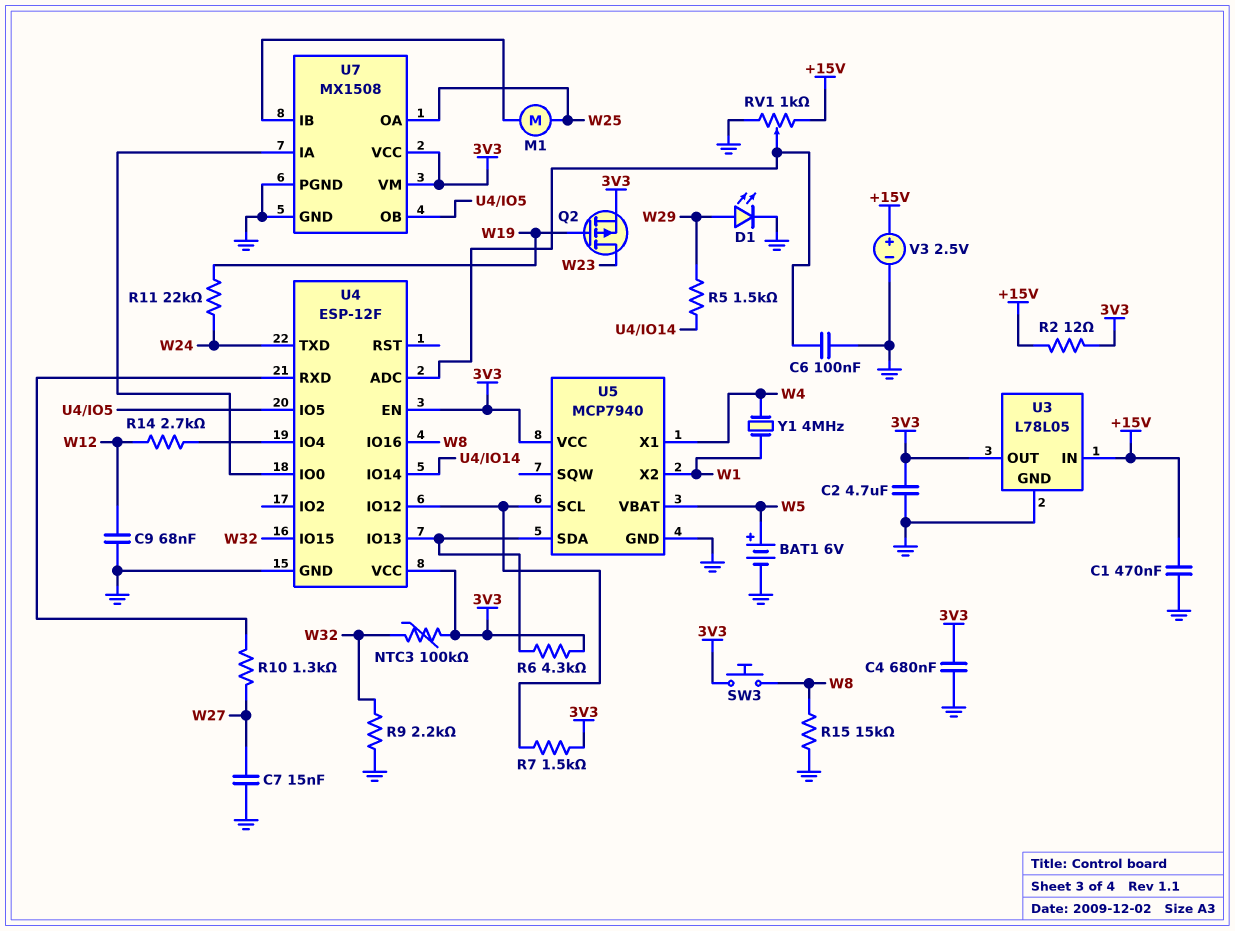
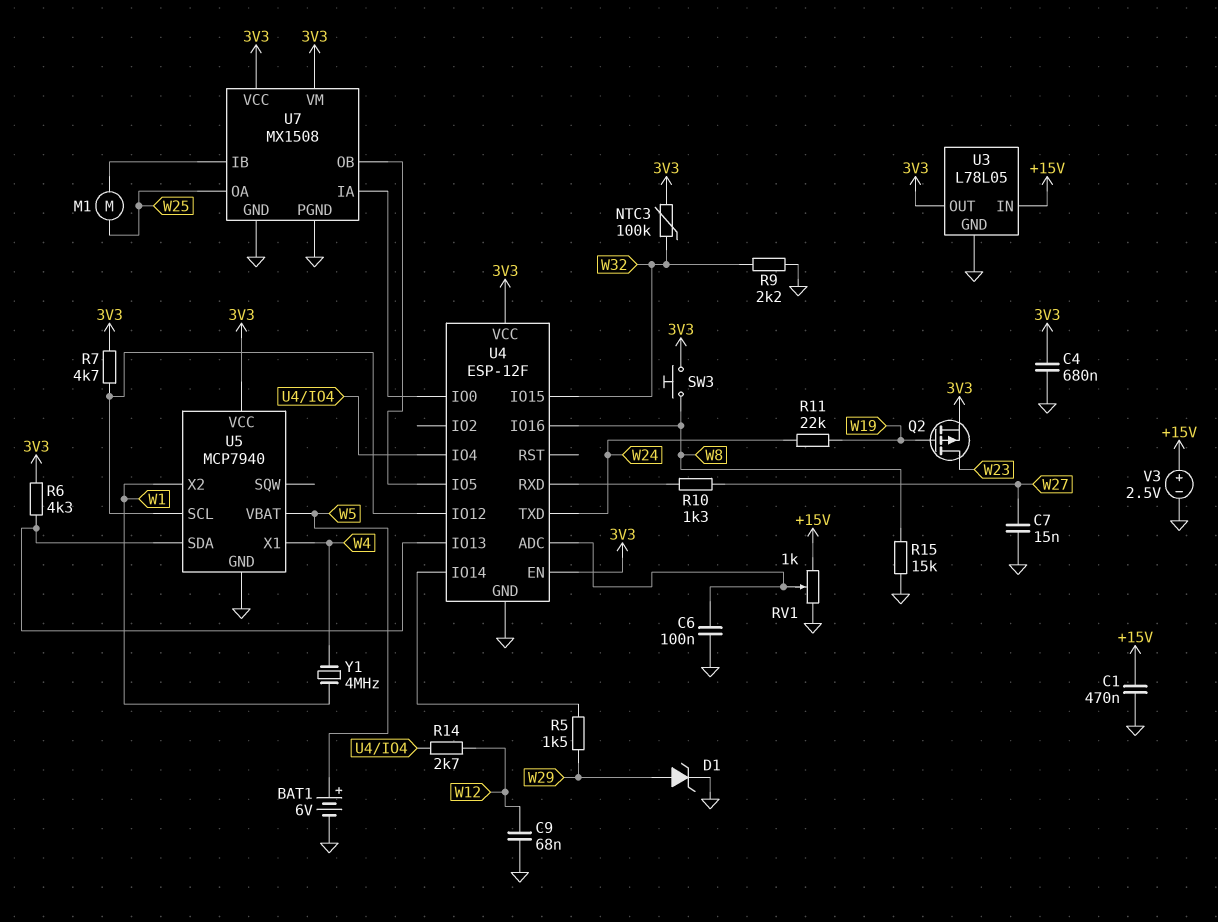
C2: 4.7uF (3V3, GND) -> none
D1: LED (A W29, K GND) -> zener (A W29, K GND)
R2: 12 (+15V, 3V3) -> none
R7: 1.5k (3V3, U4/IO12) -> 4.7k (3V3, U4/IO12)

